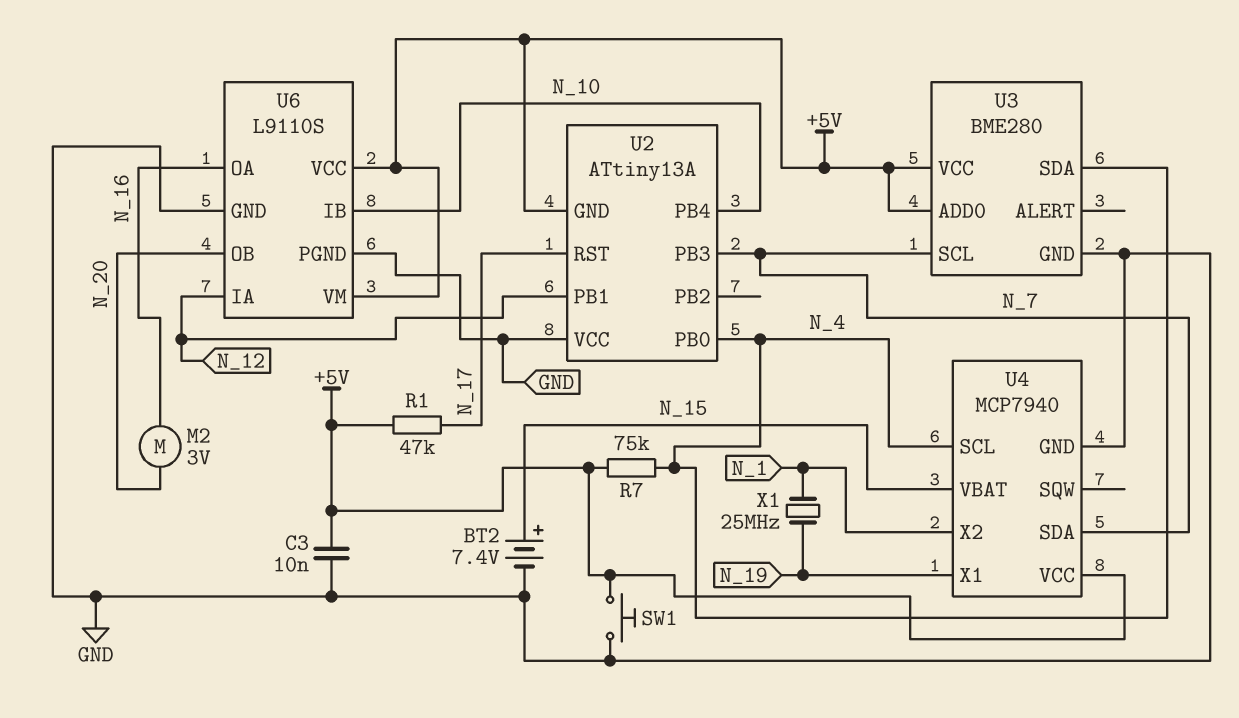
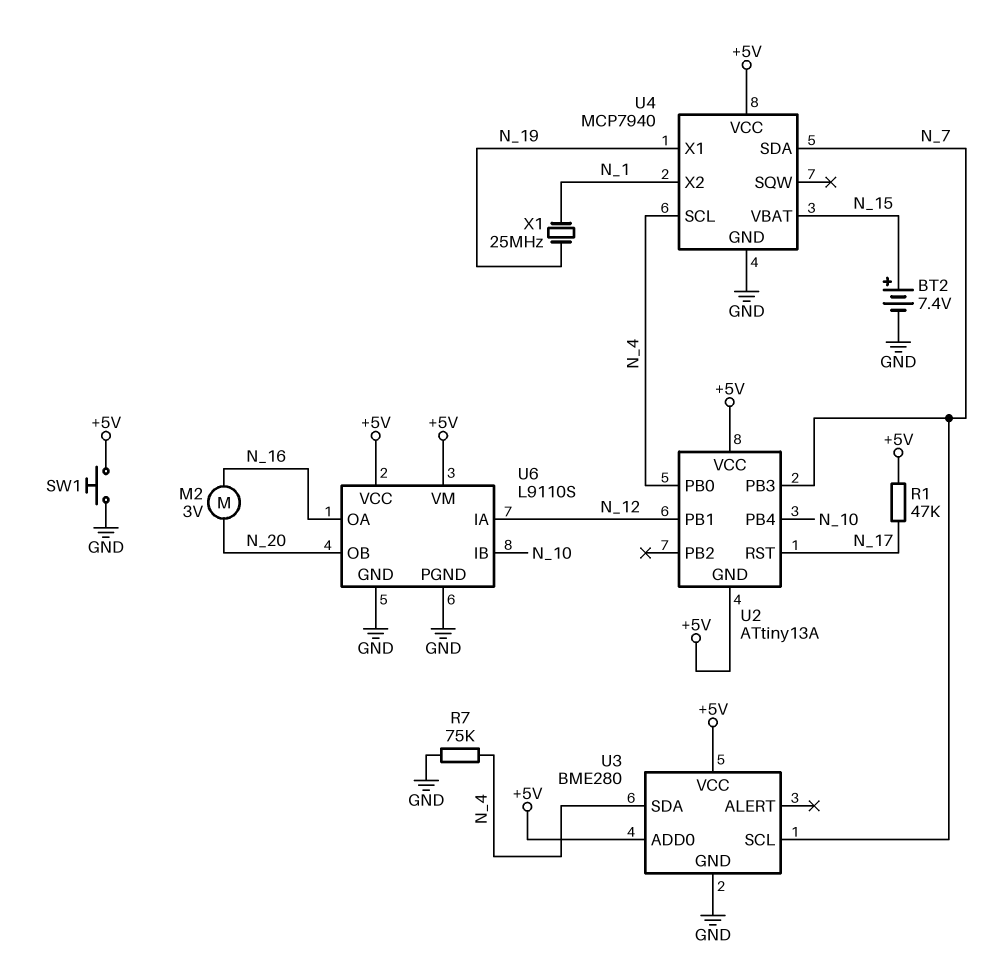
C3: 10nF (+5V, GND) -> none
R7: 75k (+5V, N_4) -> 75k (GND, N_4)
U2 pin VCC: GND -> +5V

